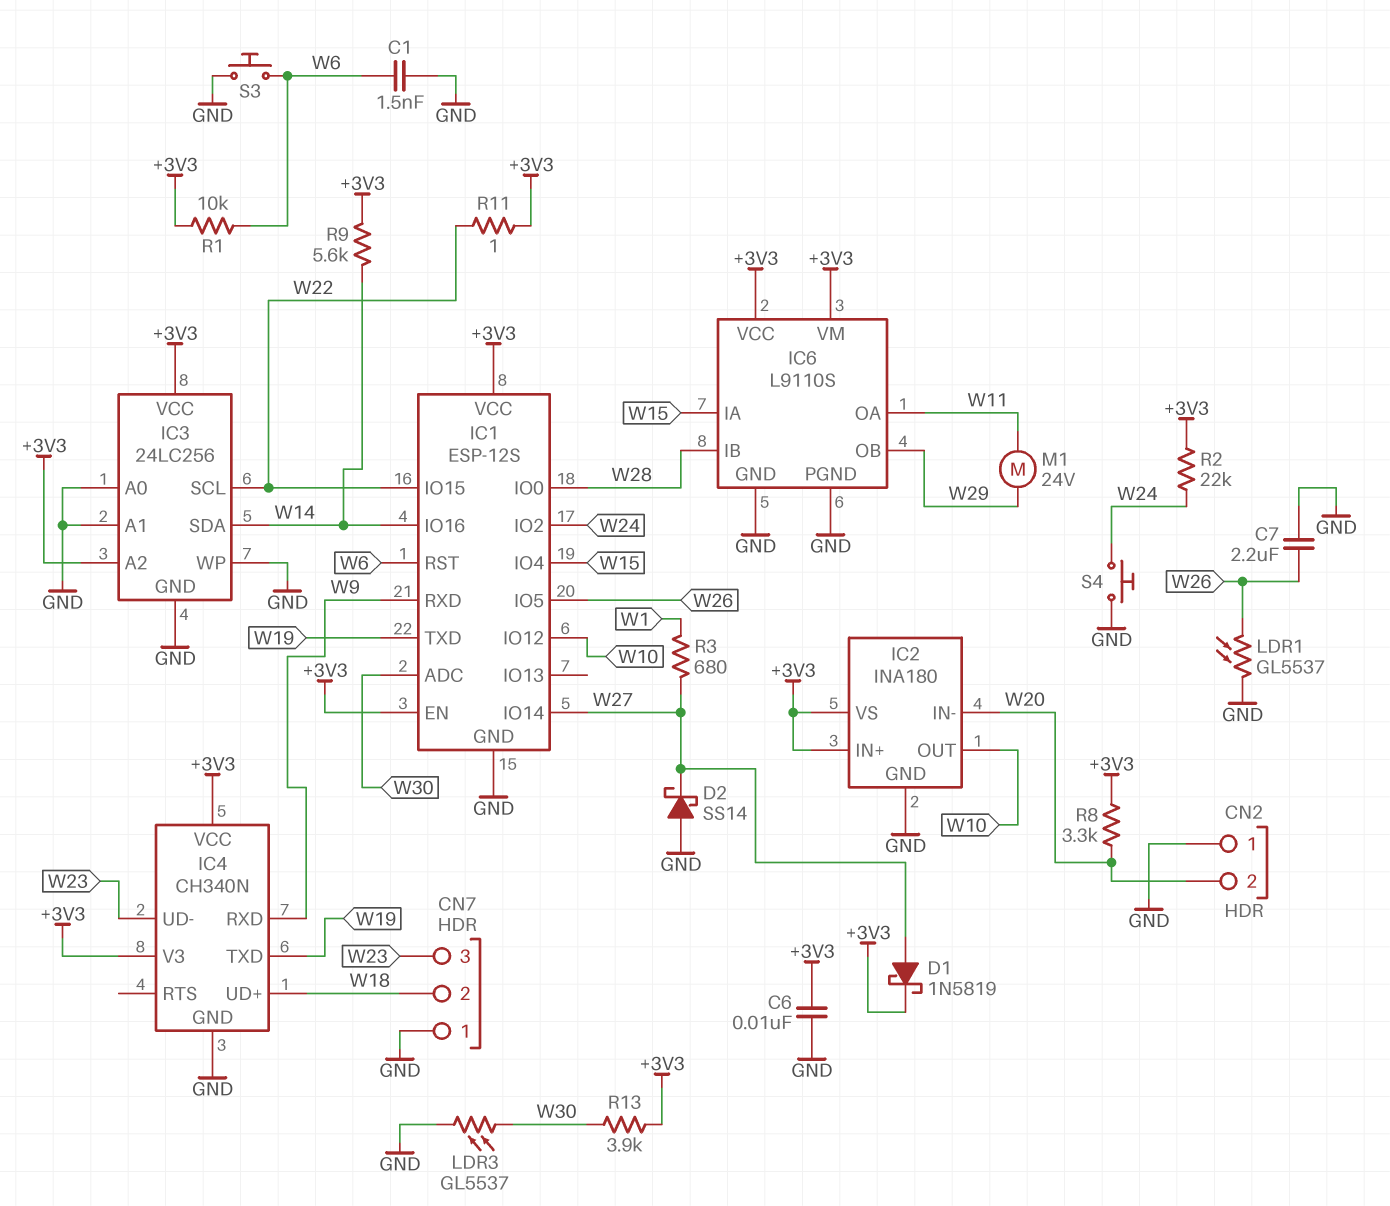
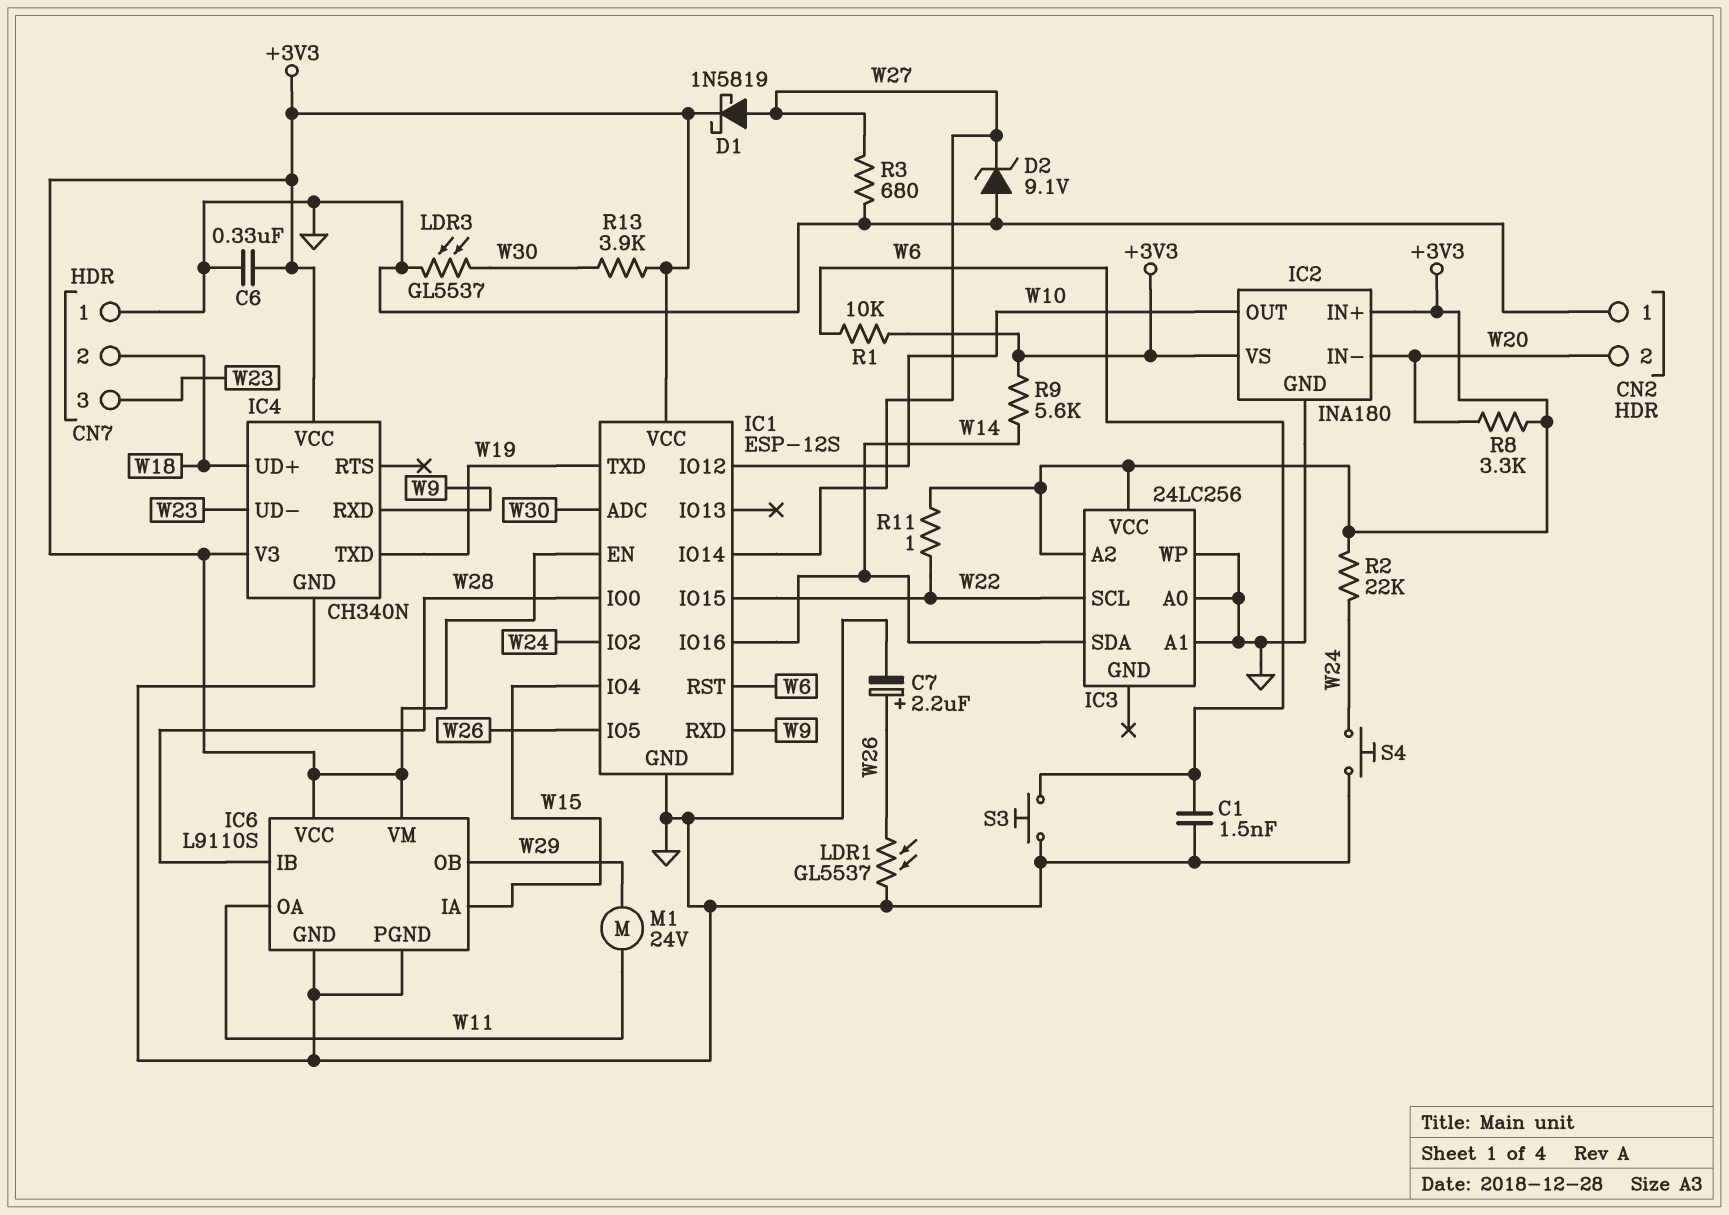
C6: 10nF (+3V3, GND) -> 330nF (+3V3, GND)
C7: 2.2uF (GND, W26) -> 2.2uF (plus W26, minus GND)
D2: schottky SS14 (A GND, K W27) -> zener 9.1V (A GND, K W27)
IC3 pin GND: GND -> none
R3: 680 (W1, W27) -> 680 (GND, W27)

